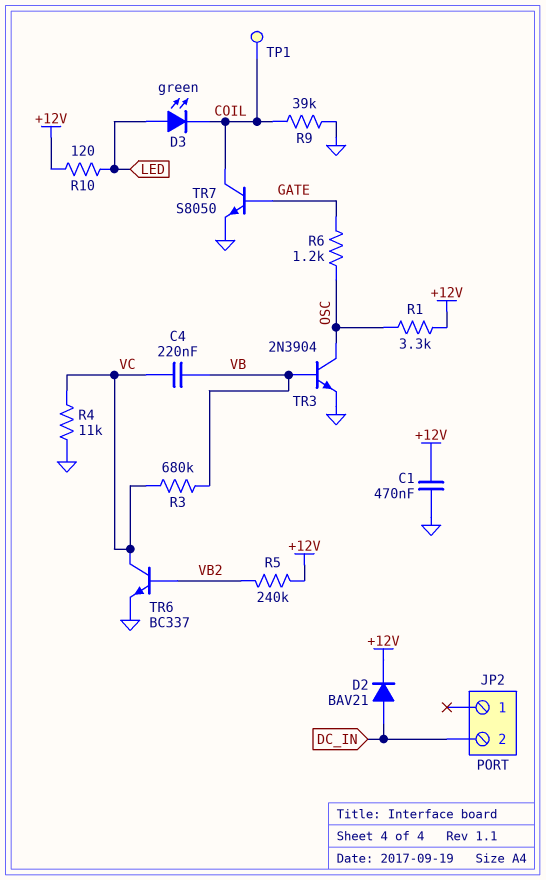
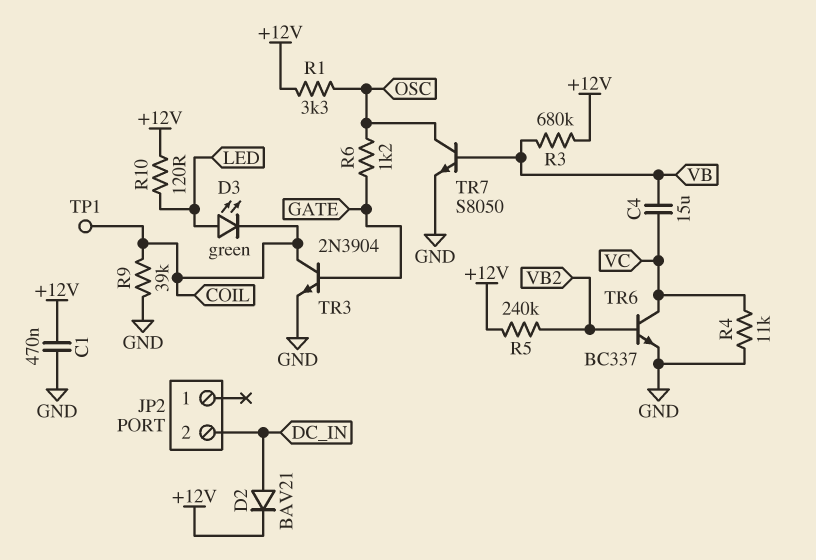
C4: 220nF (VB, VC) -> 15uF (VB, VC)
R3: 680k (VB, VC) -> 680k (+12V, VB)
TR3: NPN 2N3904 (B VB, C OSC, E GND) -> NPN 2N3904 (B GATE, C COIL, E GND)
TR7: NPN S8050 (B GATE, C COIL, E GND) -> NPN S8050 (B VB, C OSC, E GND)

